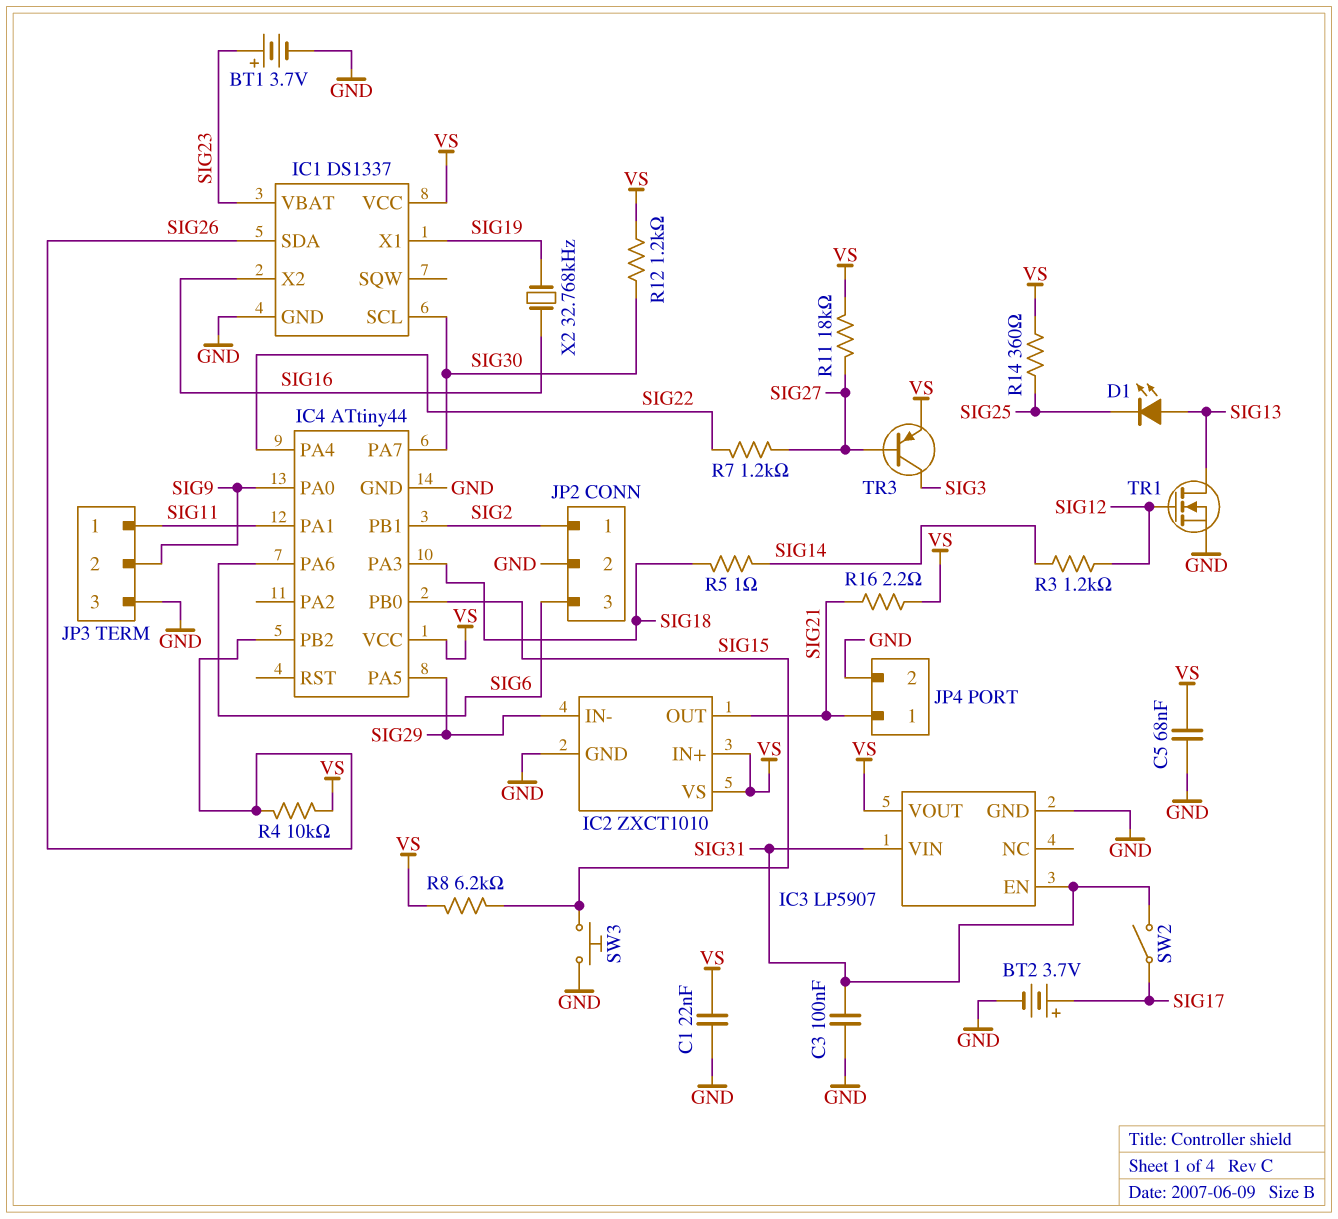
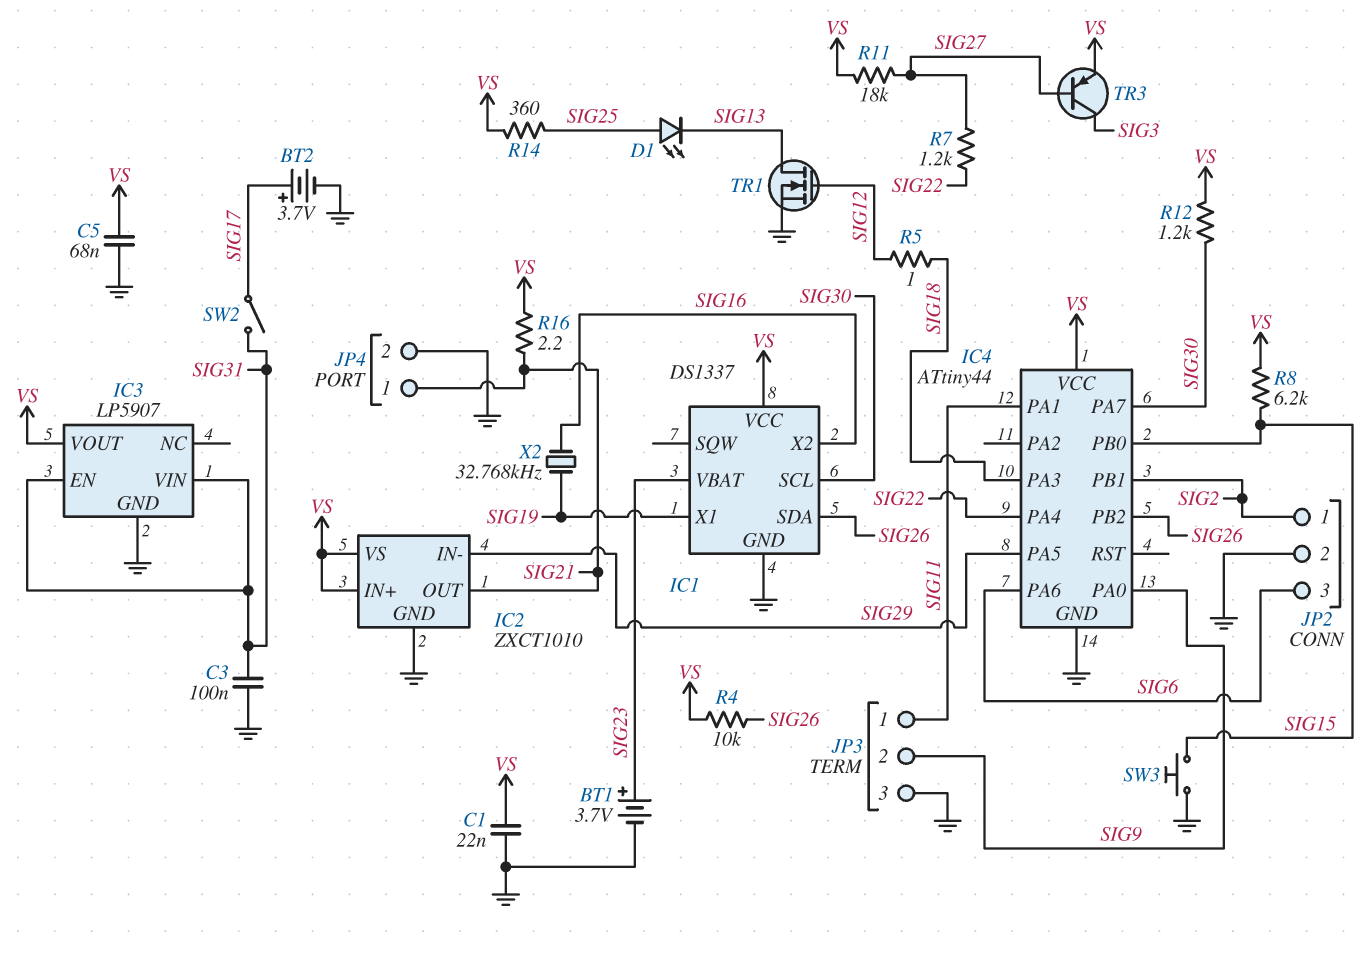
D1: LED (A SIG13, K SIG25) -> LED (A SIG25, K SIG13)
R3: 1.2k (SIG12, SIG14) -> none
R5: 1 (SIG14, SIG18) -> 1 (SIG12, SIG18)

